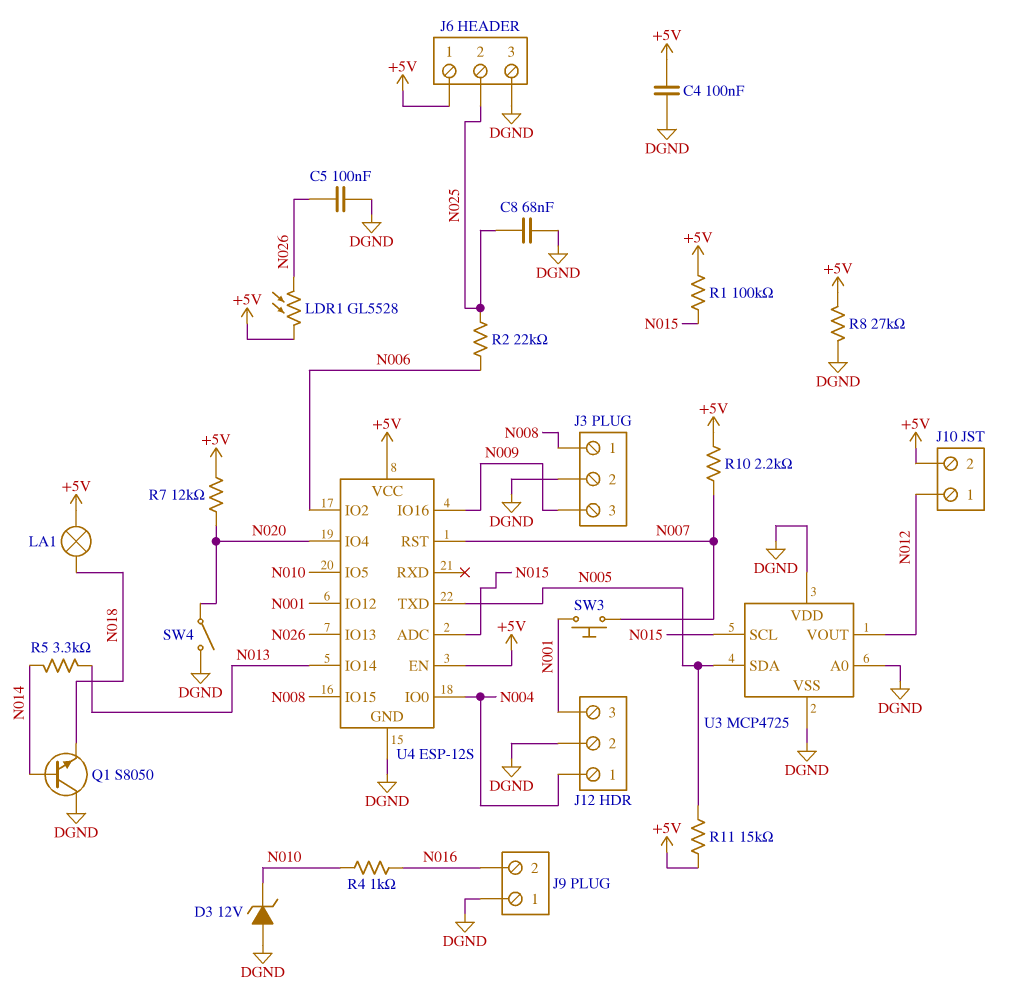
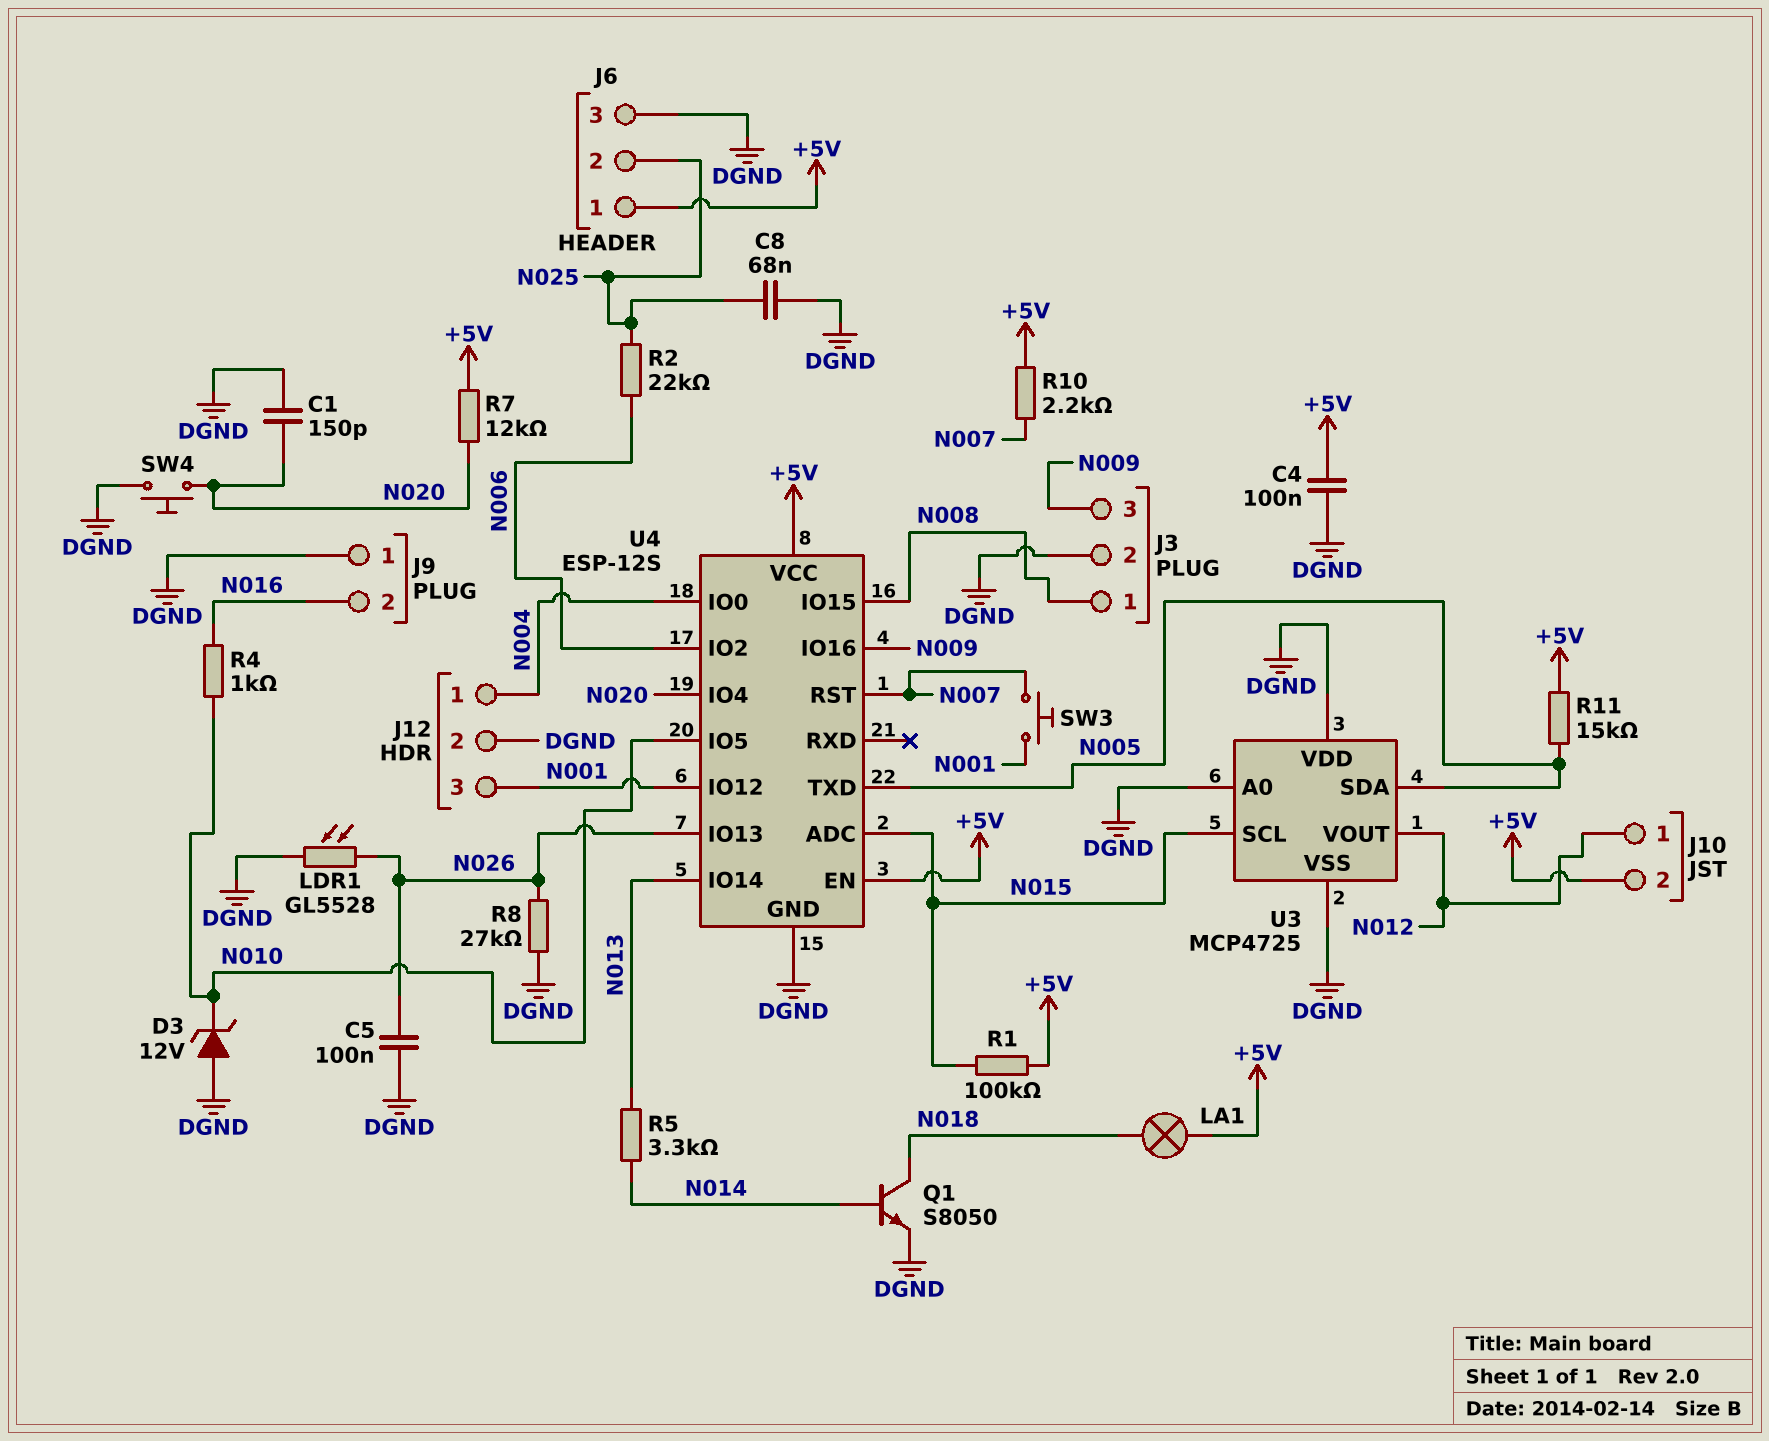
C1: none -> 150pF (DGND, N020)
LDR1: GL5528 (+5V, N026) -> GL5528 (DGND, N026)
Q1: NPN S8050 (B N014, C DGND, E N018) -> NPN S8050 (B N014, C N018, E DGND)
R8: 27k (+5V, DGND) -> 27k (DGND, N026)
SW4: switch (DGND, N020) -> button (DGND, N020)

